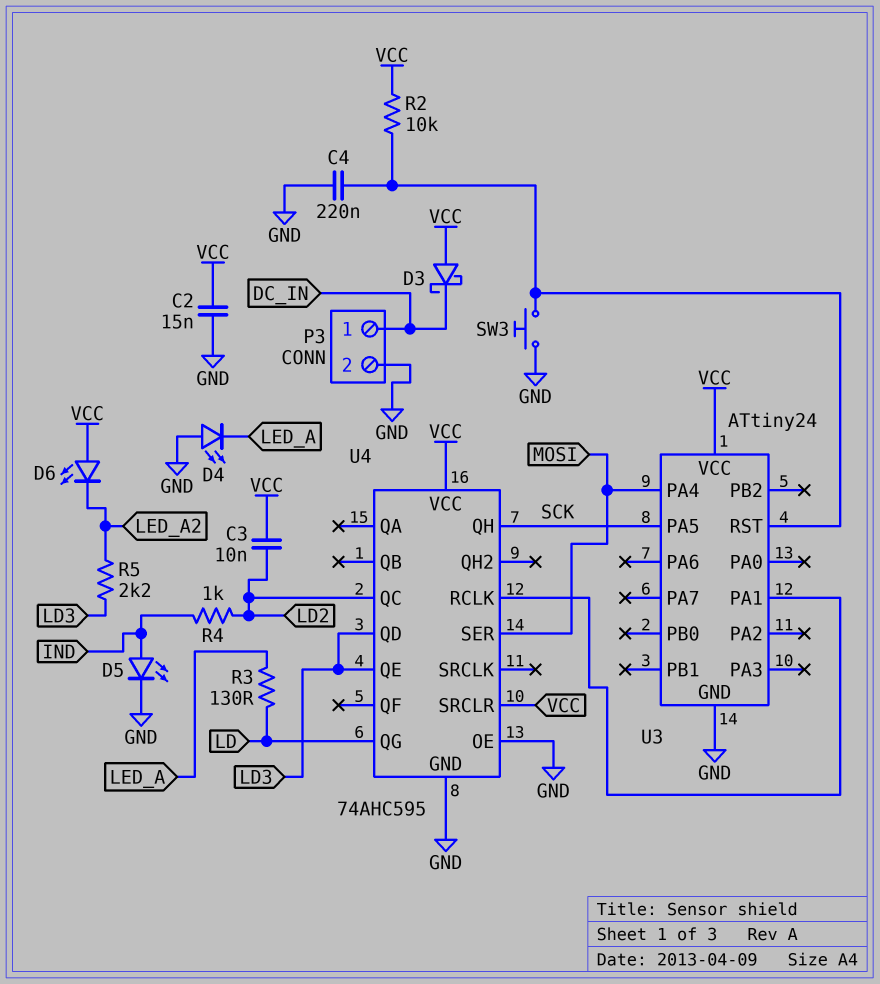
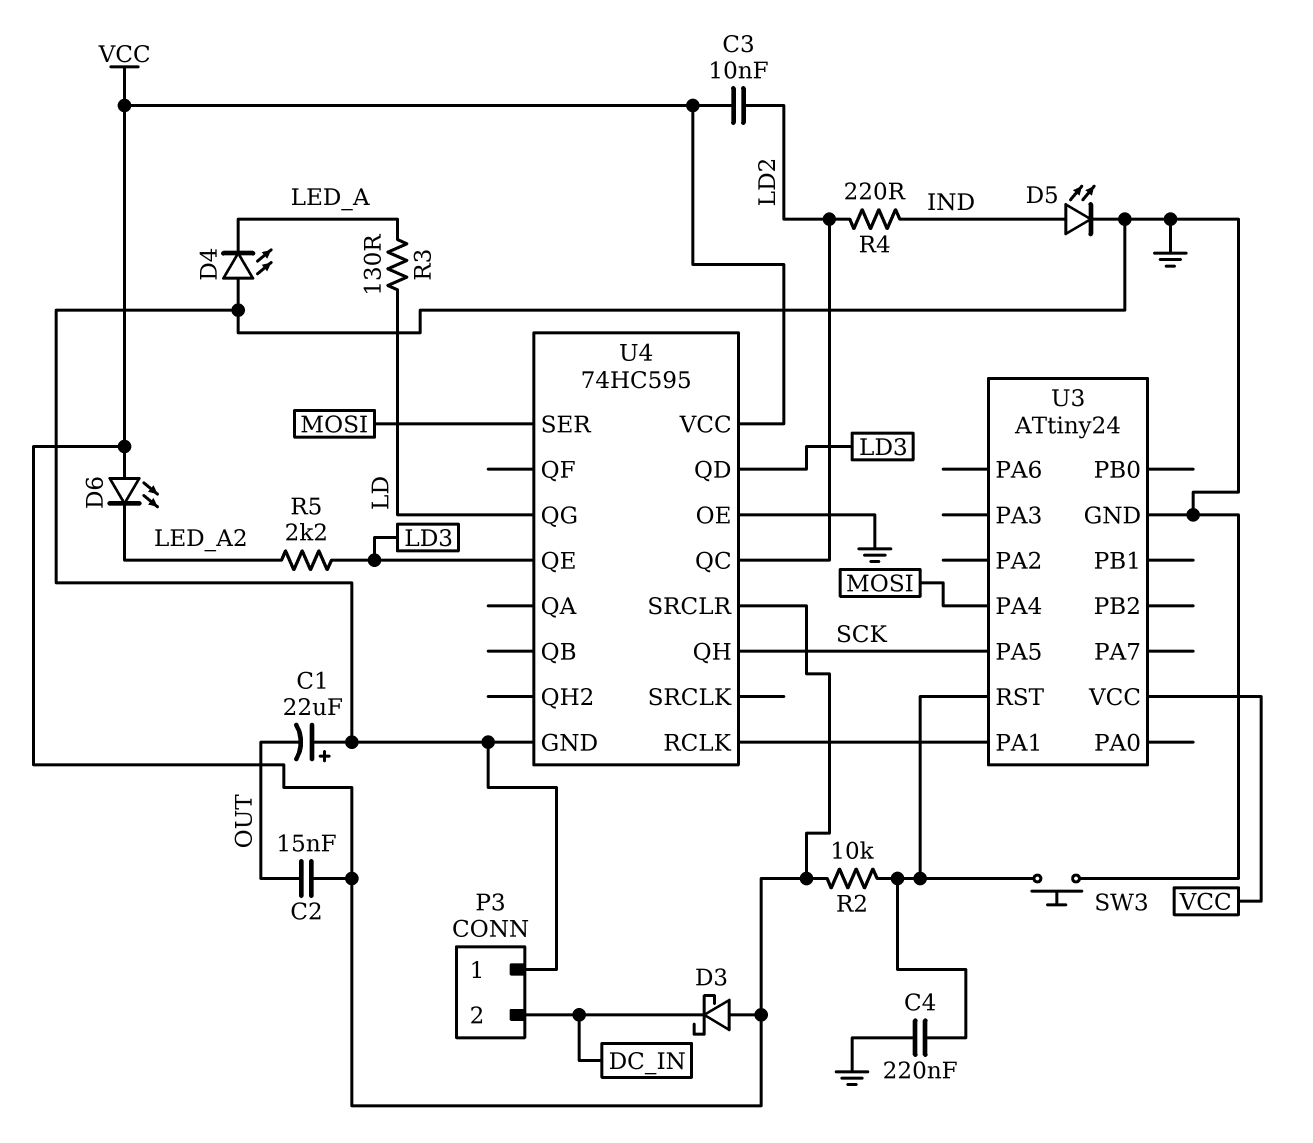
C1: none -> 22uF (plus GND, minus OUT)
C2: 15nF (GND, VCC) -> 15nF (OUT, VCC)
P3 pin 1: DC_IN -> GND
P3 pin 2: GND -> DC_IN
R4: 1k (IND, LD2) -> 220 (IND, LD2)
U4: 74AHC595 -> 74HC595

